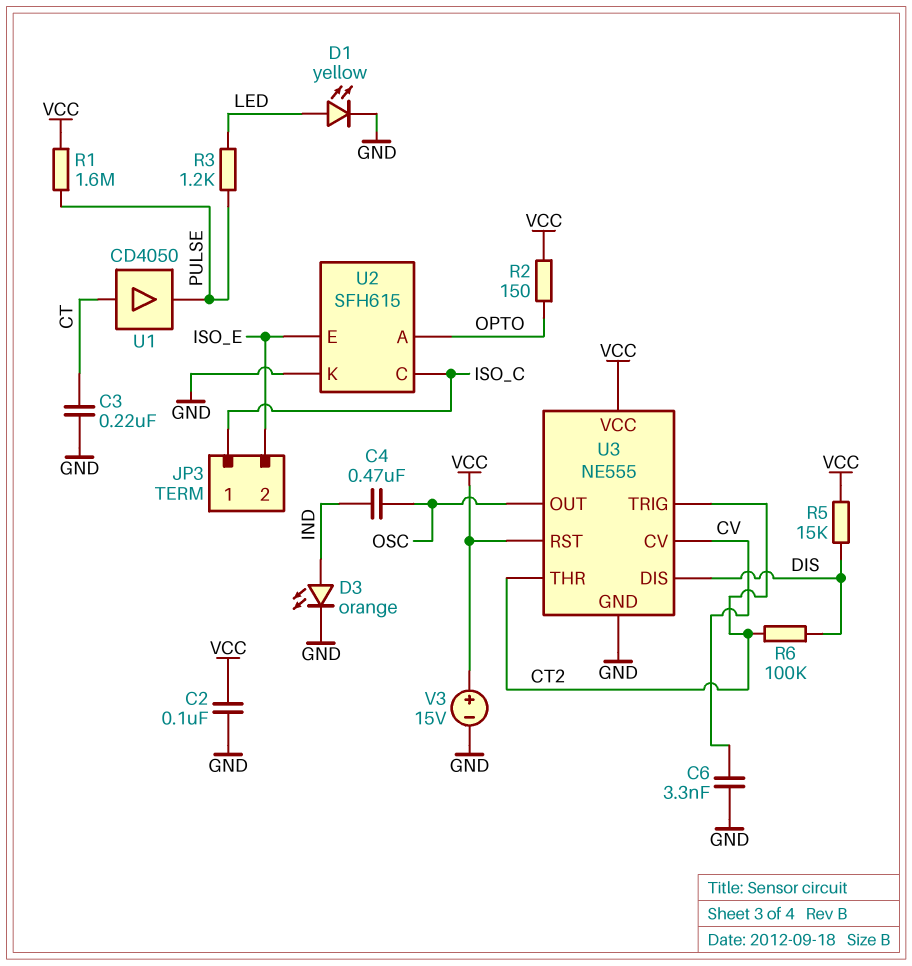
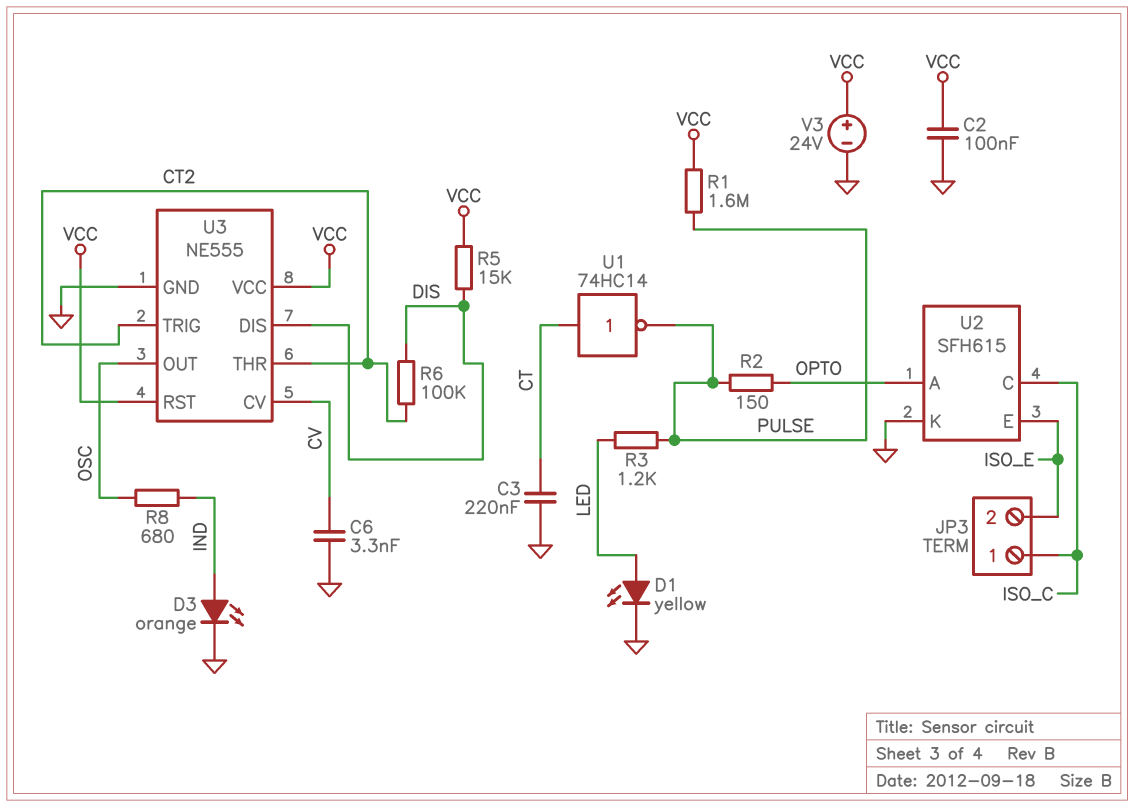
C4: 470nF (IND, OSC) -> none
R2: 150 (OPTO, VCC) -> 150 (OPTO, PULSE)
R8: none -> 680 (IND, OSC)
U1: buffer CD4050 (in CT, out PULSE) -> NOT 74HC14 (in CT, out PULSE)
V3: 15V (plus VCC, minus GND) -> 24V (plus VCC, minus GND)

